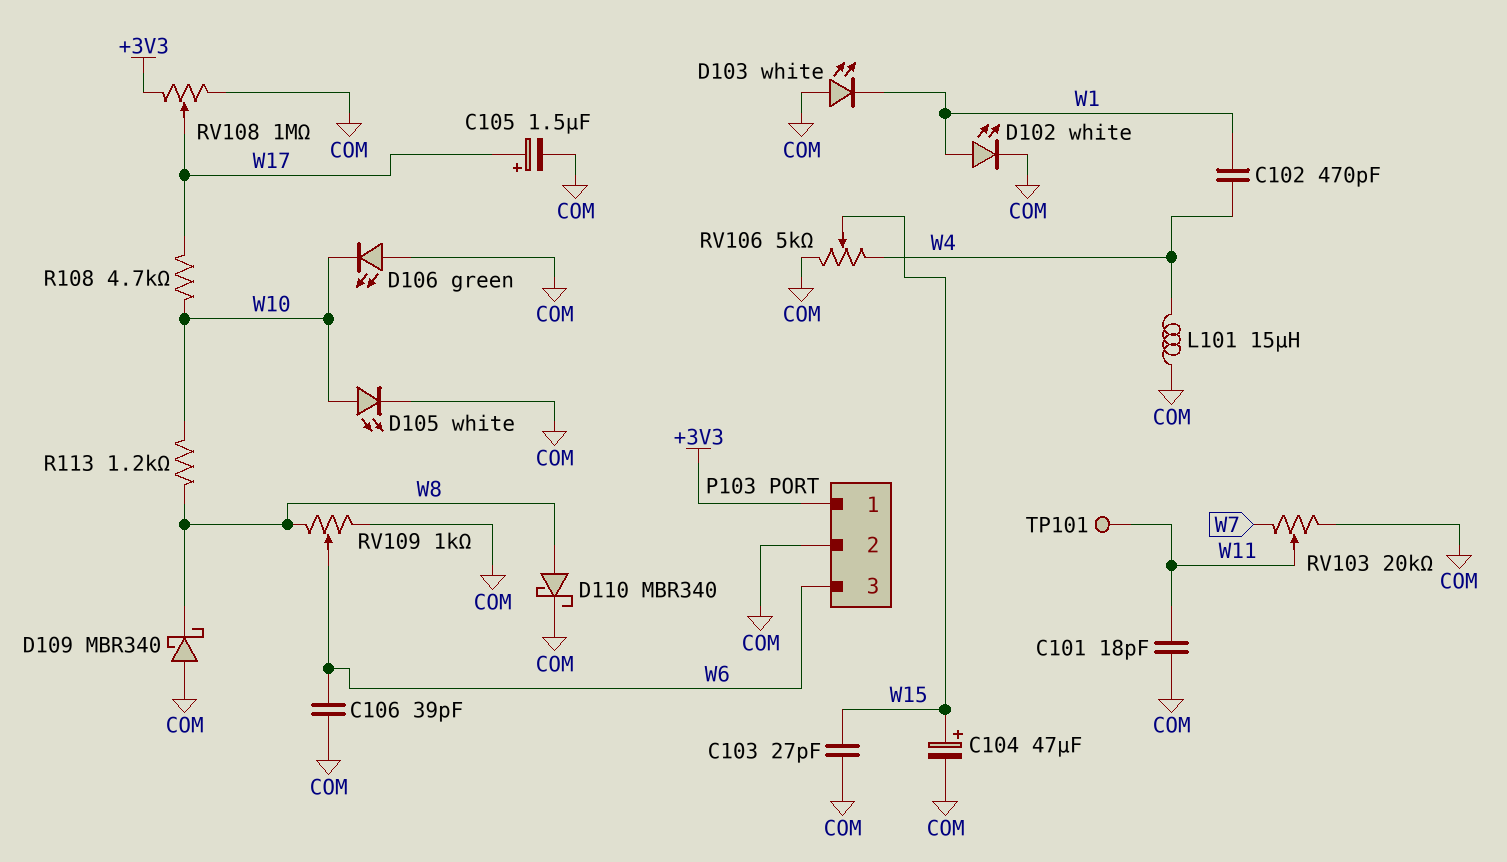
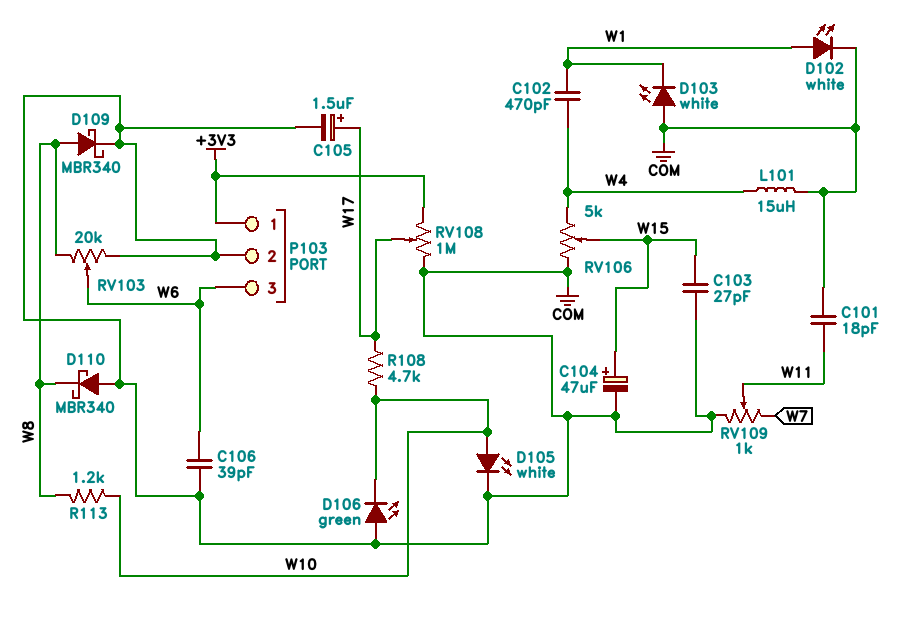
D109: schottky MBR340 (A COM, K W8) -> schottky MBR340 (A W8, K COM)
D110: schottky MBR340 (A W8, K COM) -> schottky MBR340 (A COM, K W8)
RV103: 20k (COM, W7, wiper W11) -> 20k (COM, W8, wiper W6)
RV109: 1k (COM, W8, wiper W6) -> 1k (COM, W7, wiper W11)
TP101: test point (W11) -> none

